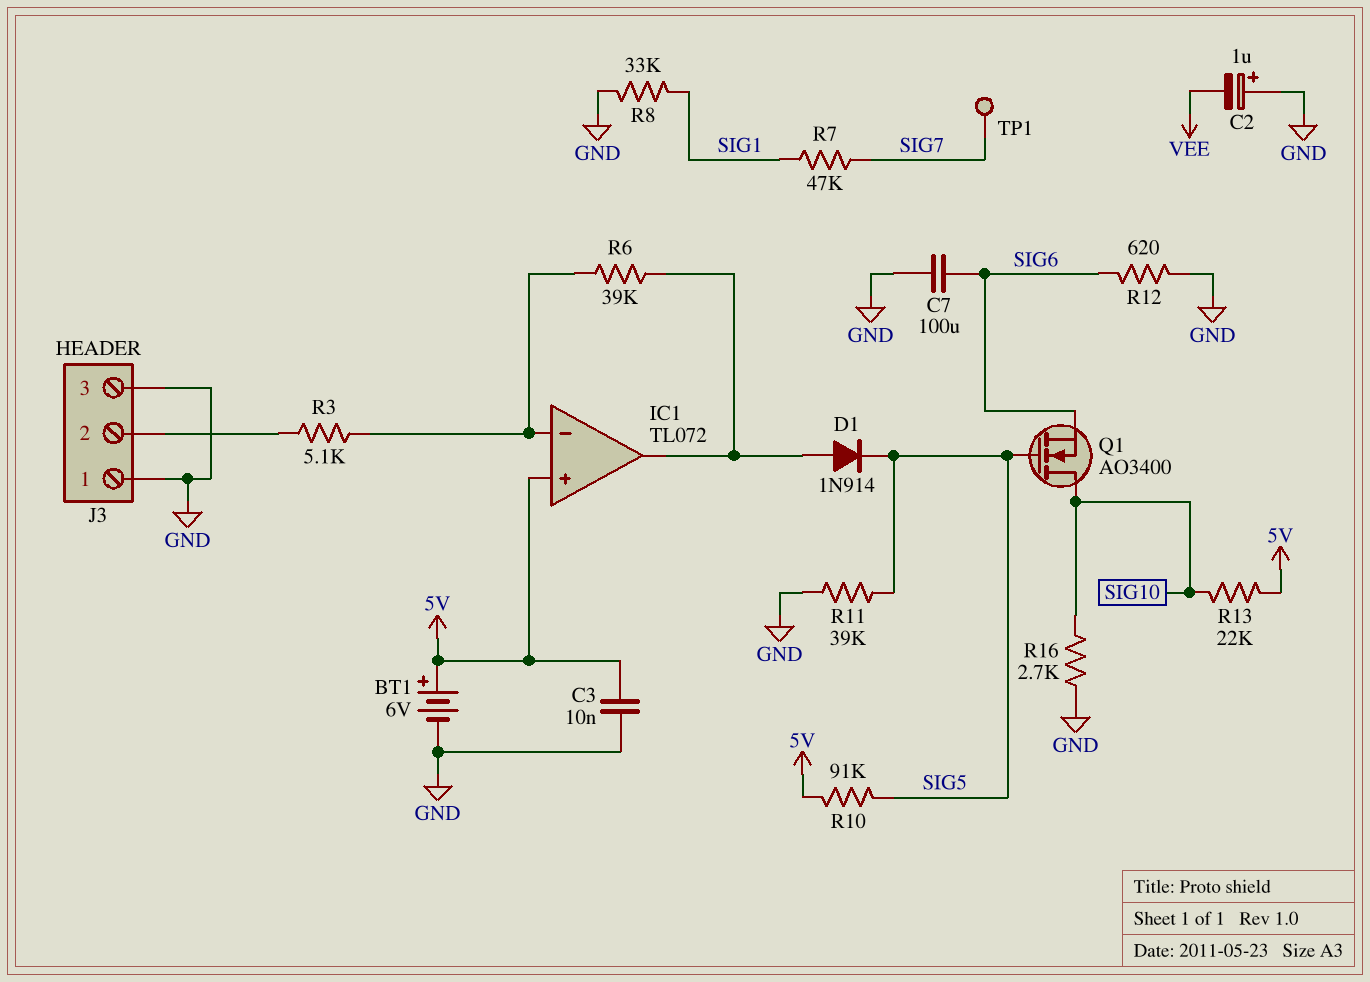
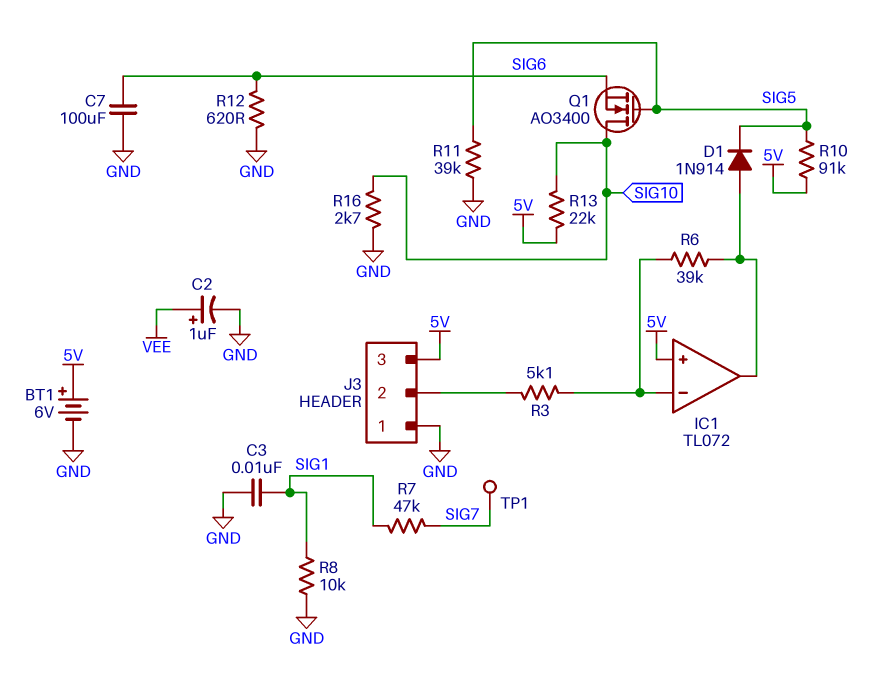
C2: 1uF (plus GND, minus VEE) -> 1uF (plus VEE, minus GND)
C3: 10nF (5V, GND) -> 10nF (GND, SIG1)
J3 pin 3: GND -> 5V
R8: 33k (GND, SIG1) -> 10k (GND, SIG1)

